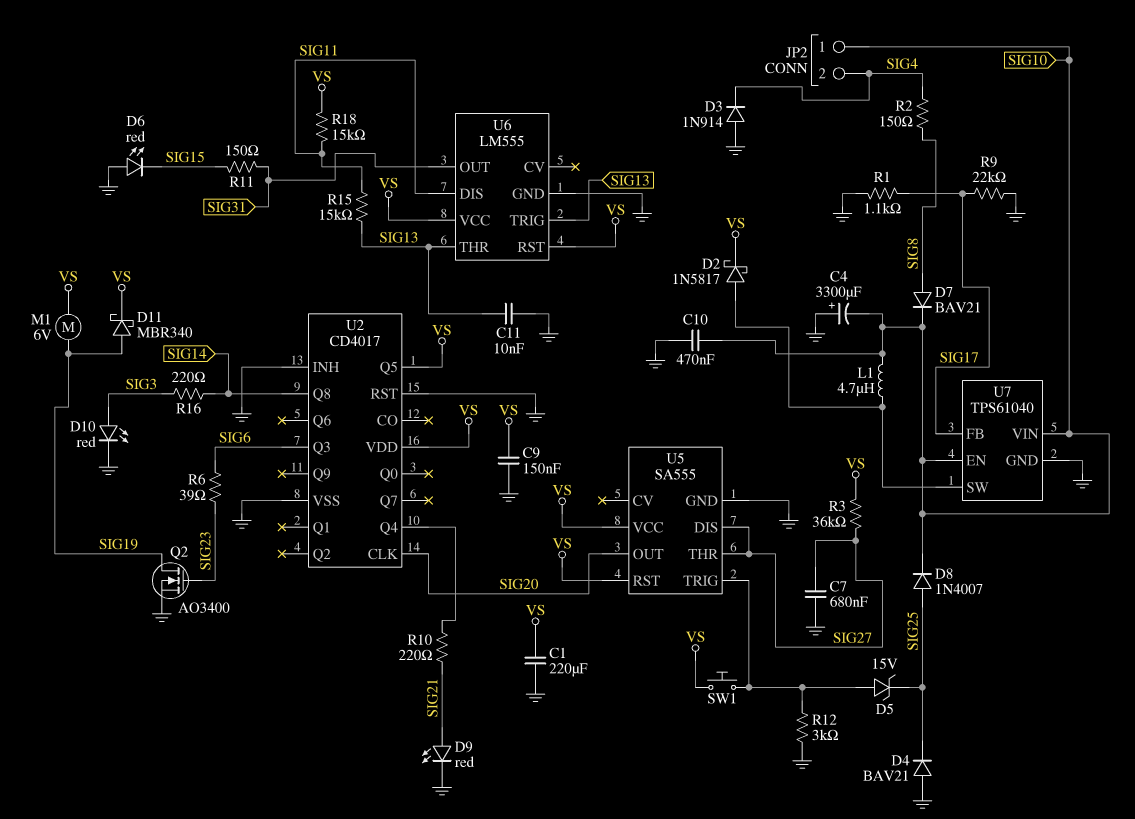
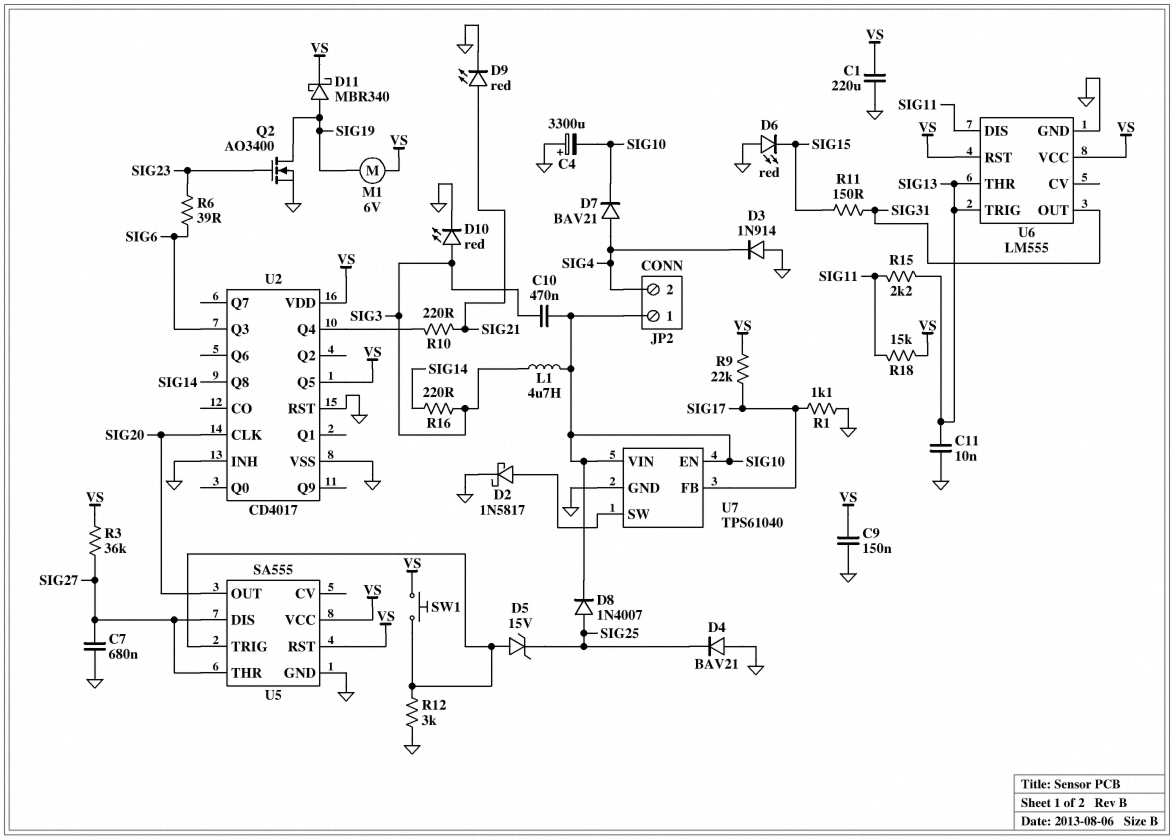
C10: 470nF (GND, SIG10) -> 470nF (SIG3, SIG10)
D2: schottky 1N5817 (A U7/SW, K VS) -> schottky 1N5817 (A U7/SW, K GND)
D7: diode BAV21 (A SIG8, K SIG10) -> diode BAV21 (A SIG4, K SIG10)
L1: 4.7uH (SIG10, U7/SW) -> 4.7uH (SIG3, SIG10)
R2: 150 (SIG4, SIG8) -> none
R9: 22k (GND, SIG17) -> 22k (SIG17, VS)
R15: 15k (SIG11, SIG13) -> 2.2k (SIG11, SIG13)

